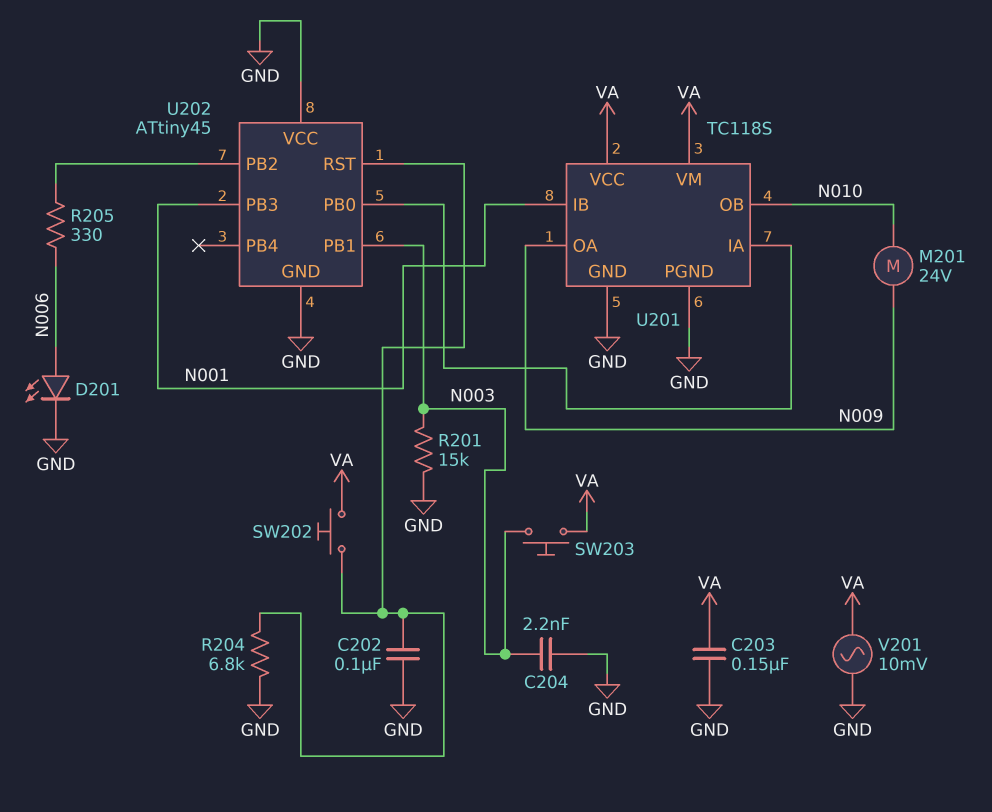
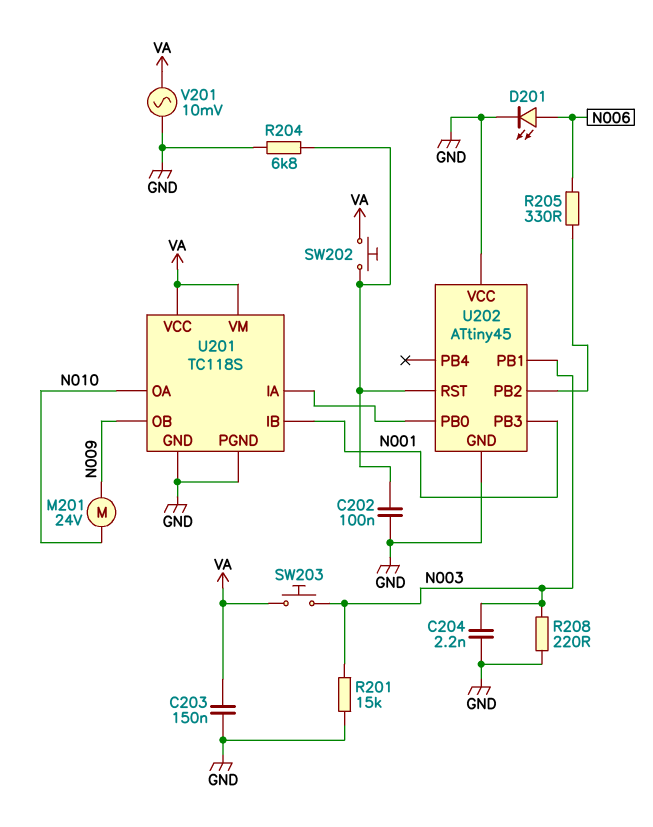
R208: none -> 220 (GND, N003)
U201 pin OA: N009 -> N010
U201 pin OB: N010 -> N009

